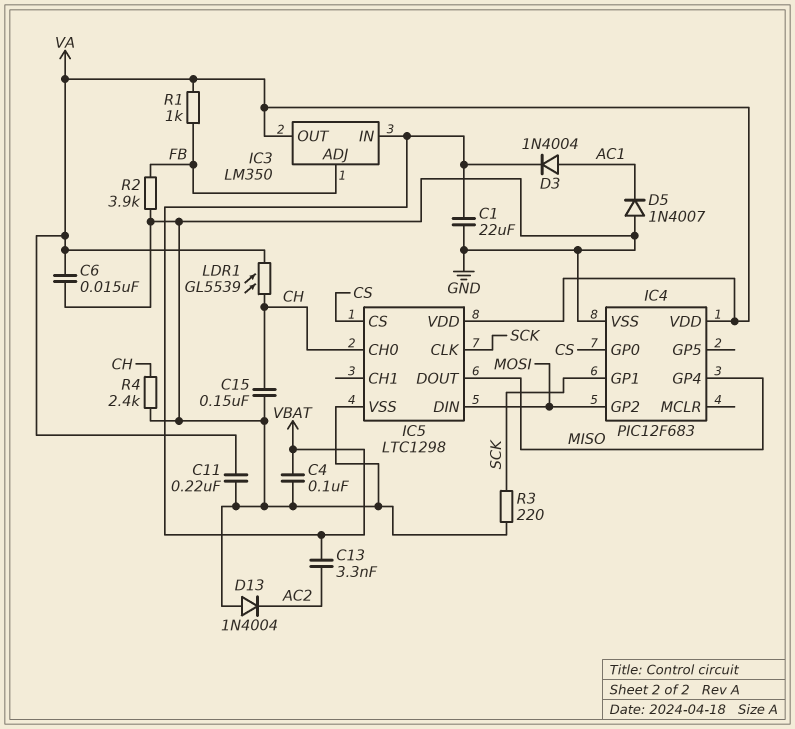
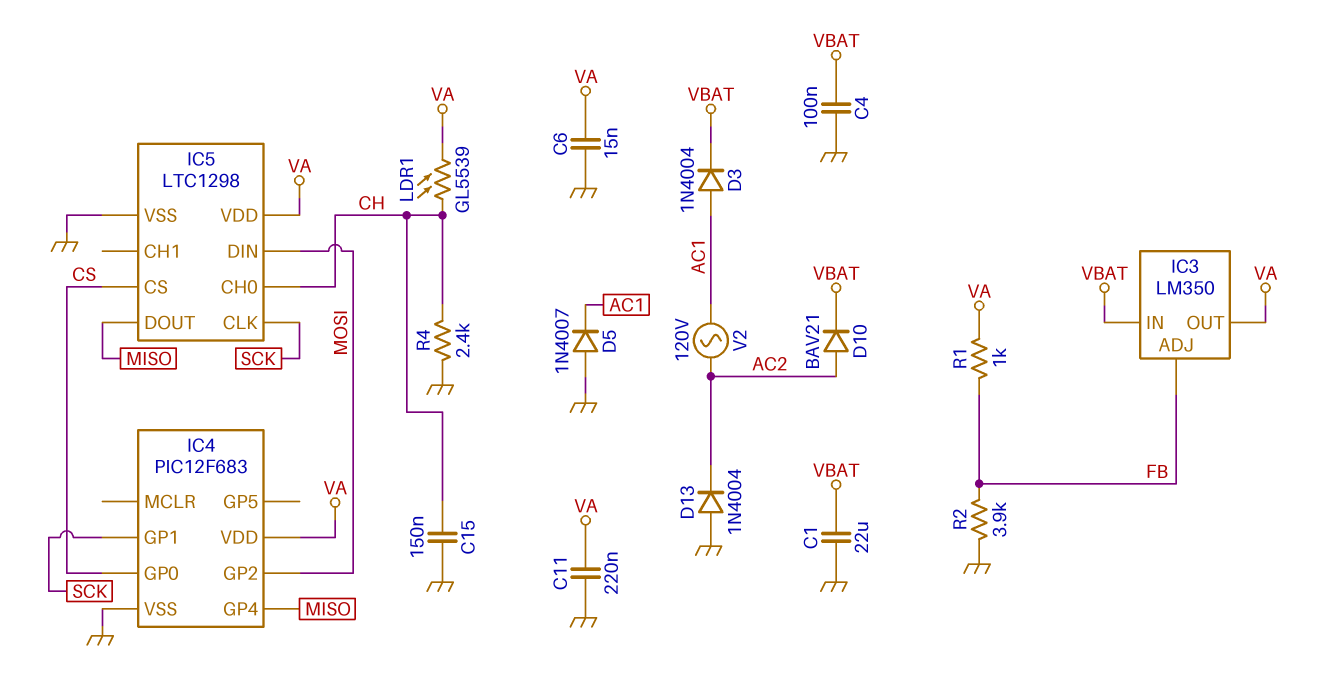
C13: 3.3nF (AC2, VBAT) -> none
D10: none -> diode BAV21 (A AC2, K VBAT)
R3: 220 (GND, SCK) -> none
V2: none -> AC 120V (AC1, AC2)

